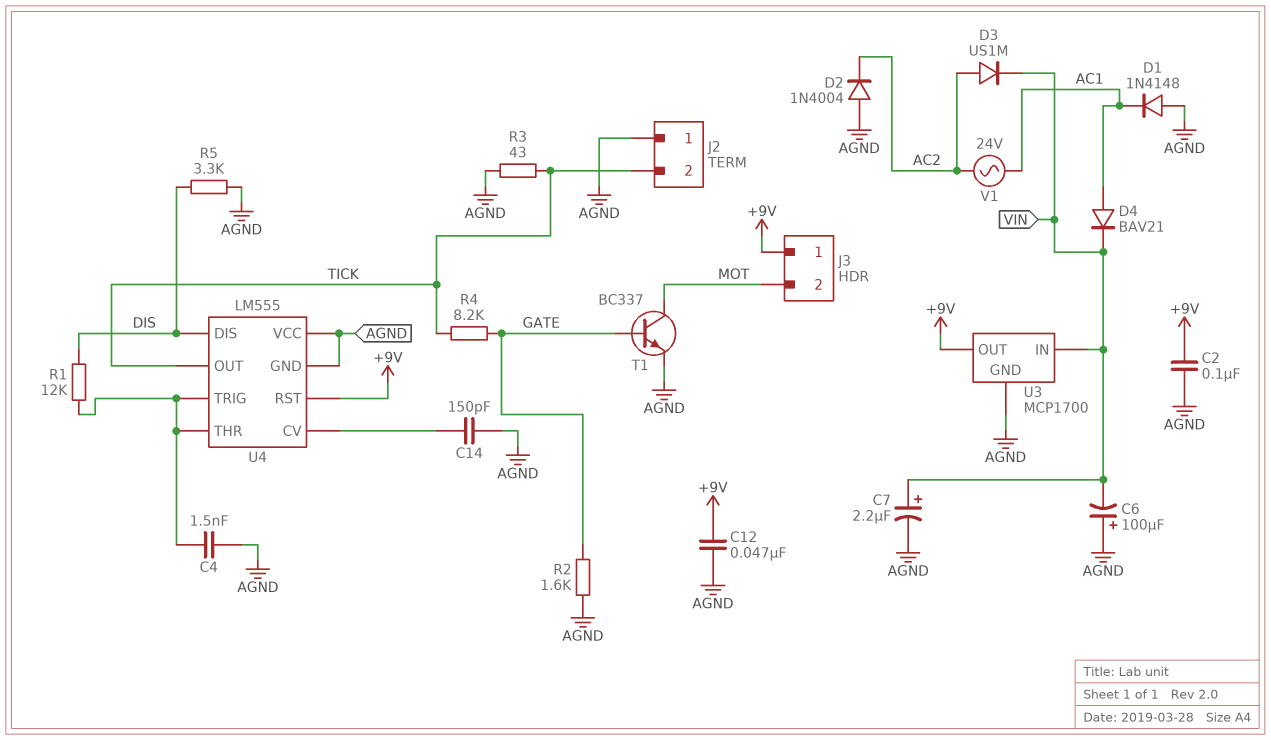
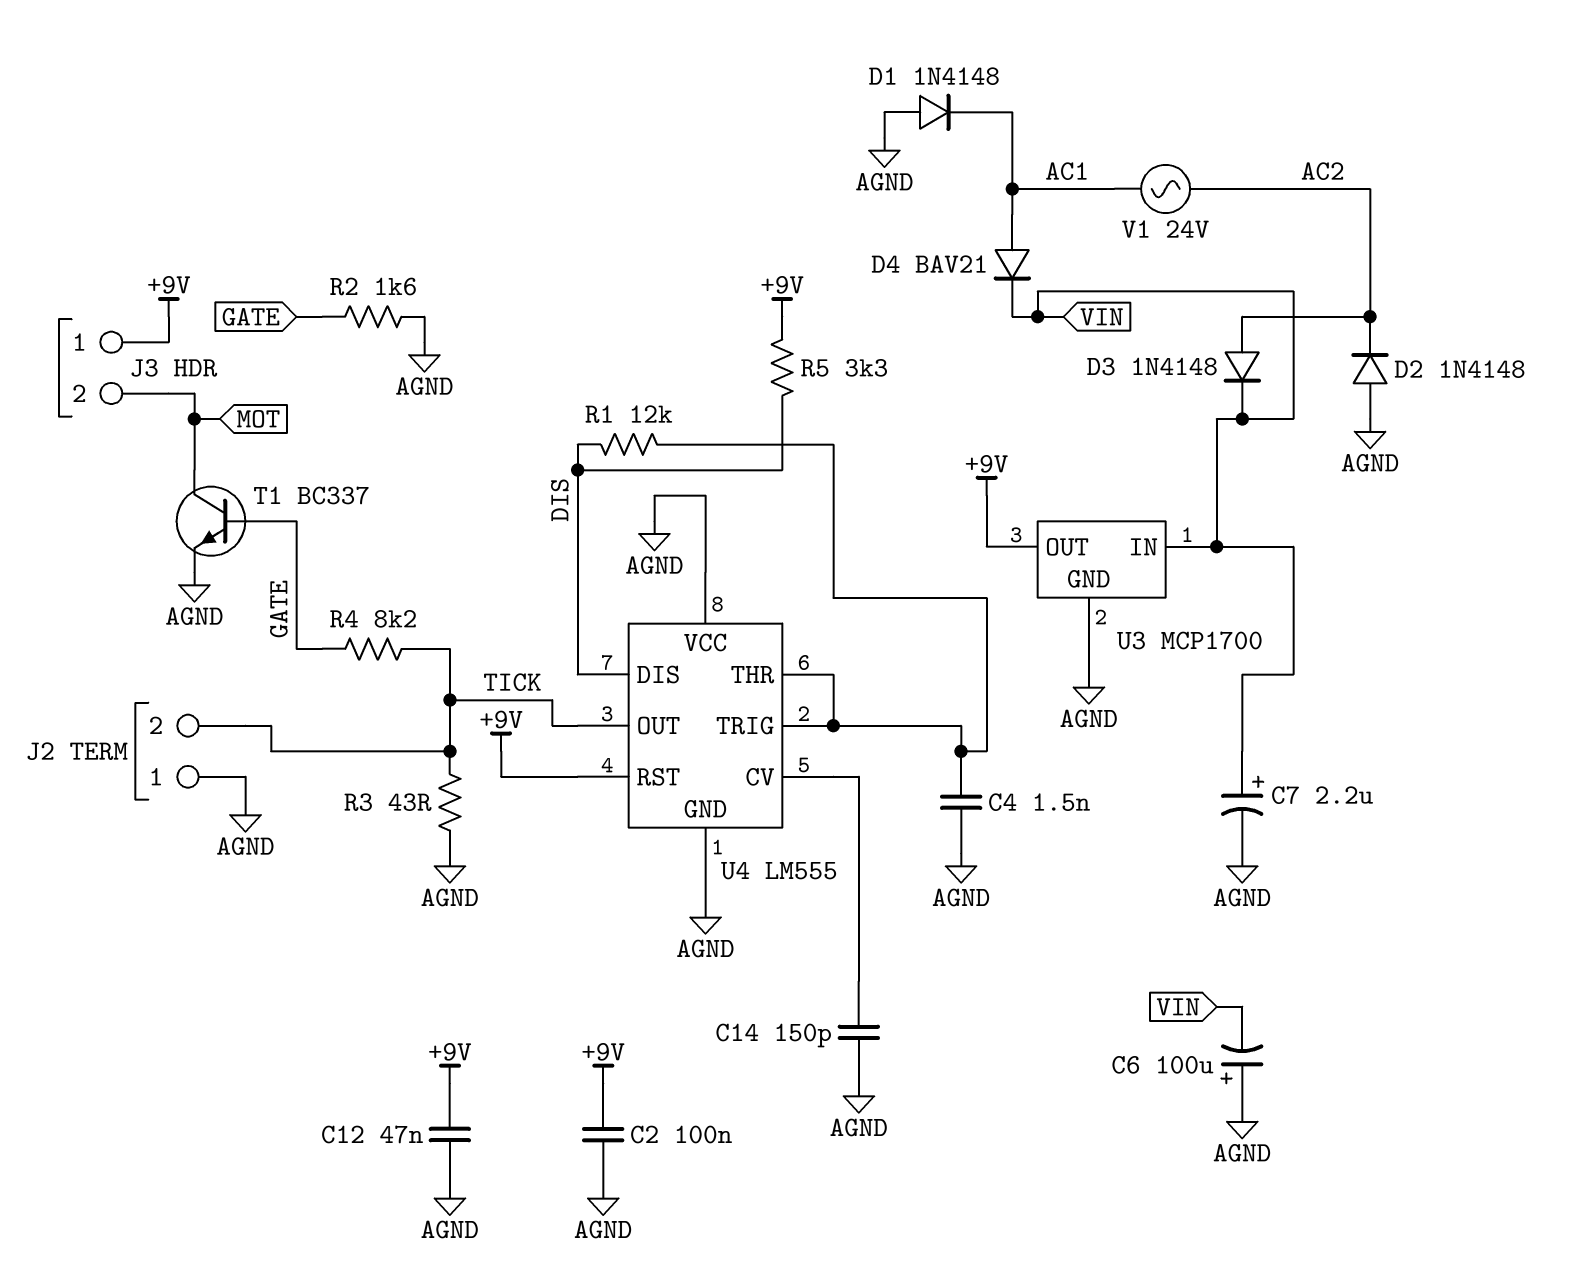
D2: diode 1N4004 (A AGND, K AC2) -> diode 1N4148 (A AGND, K AC2)
D3: diode US1M (A AC2, K VIN) -> diode 1N4148 (A AC2, K VIN)
R5: 3.3k (AGND, DIS) -> 3.3k (+9V, DIS)

